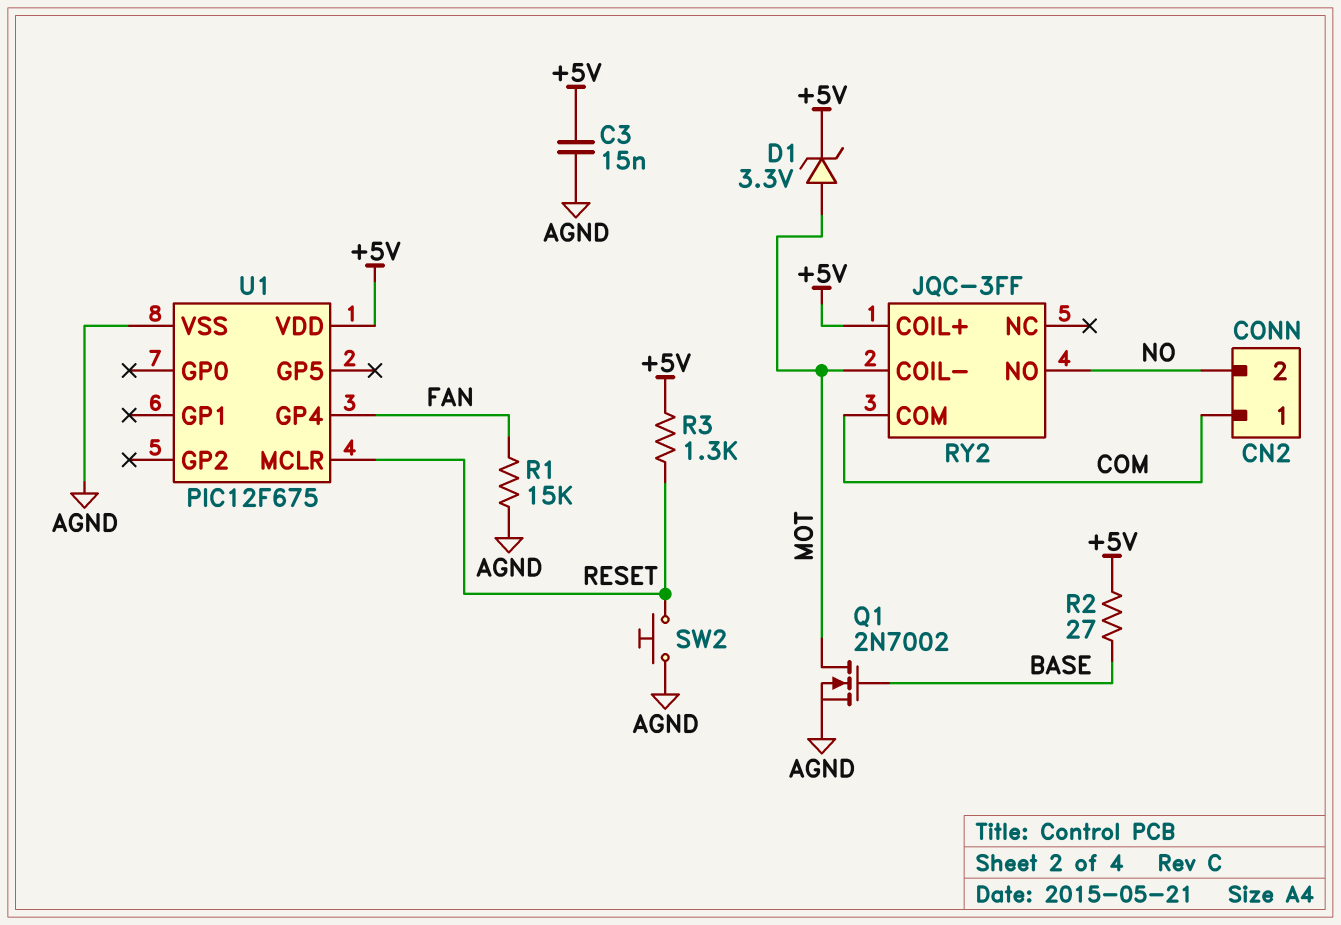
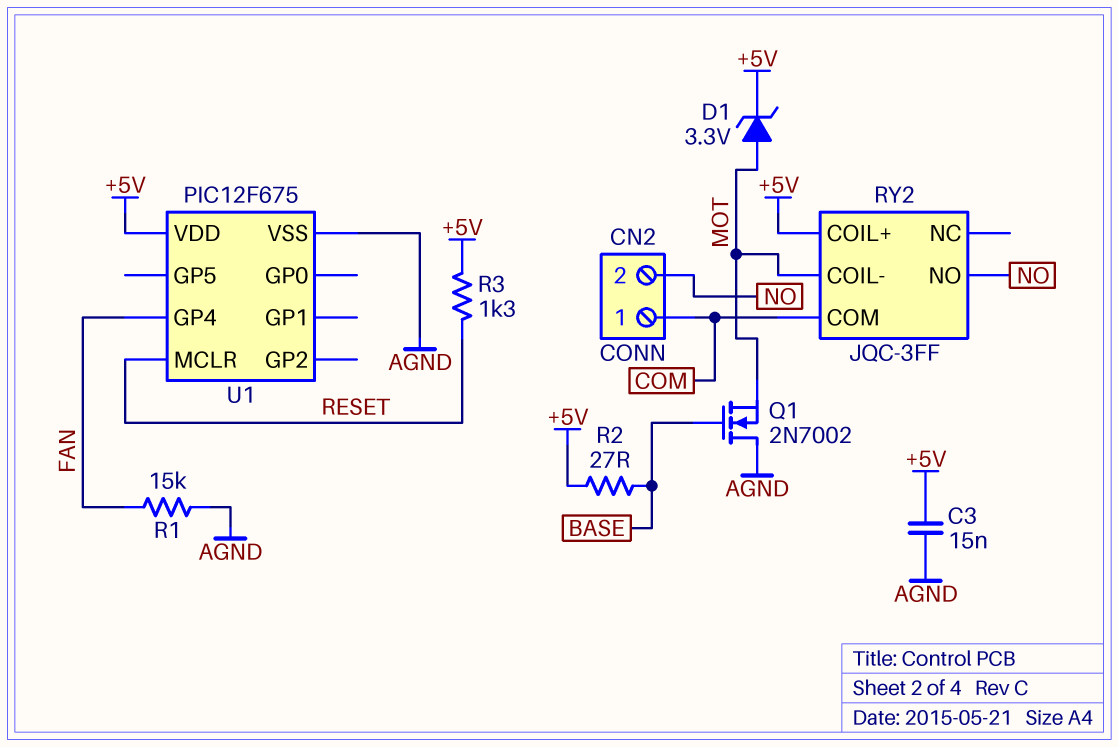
Q1: NMOS 2N7002 (G BASE, D MOT, S AGND) -> NMOS 2N7002 (G BASE, D AGND, S MOT)
SW2: button (AGND, RESET) -> none

